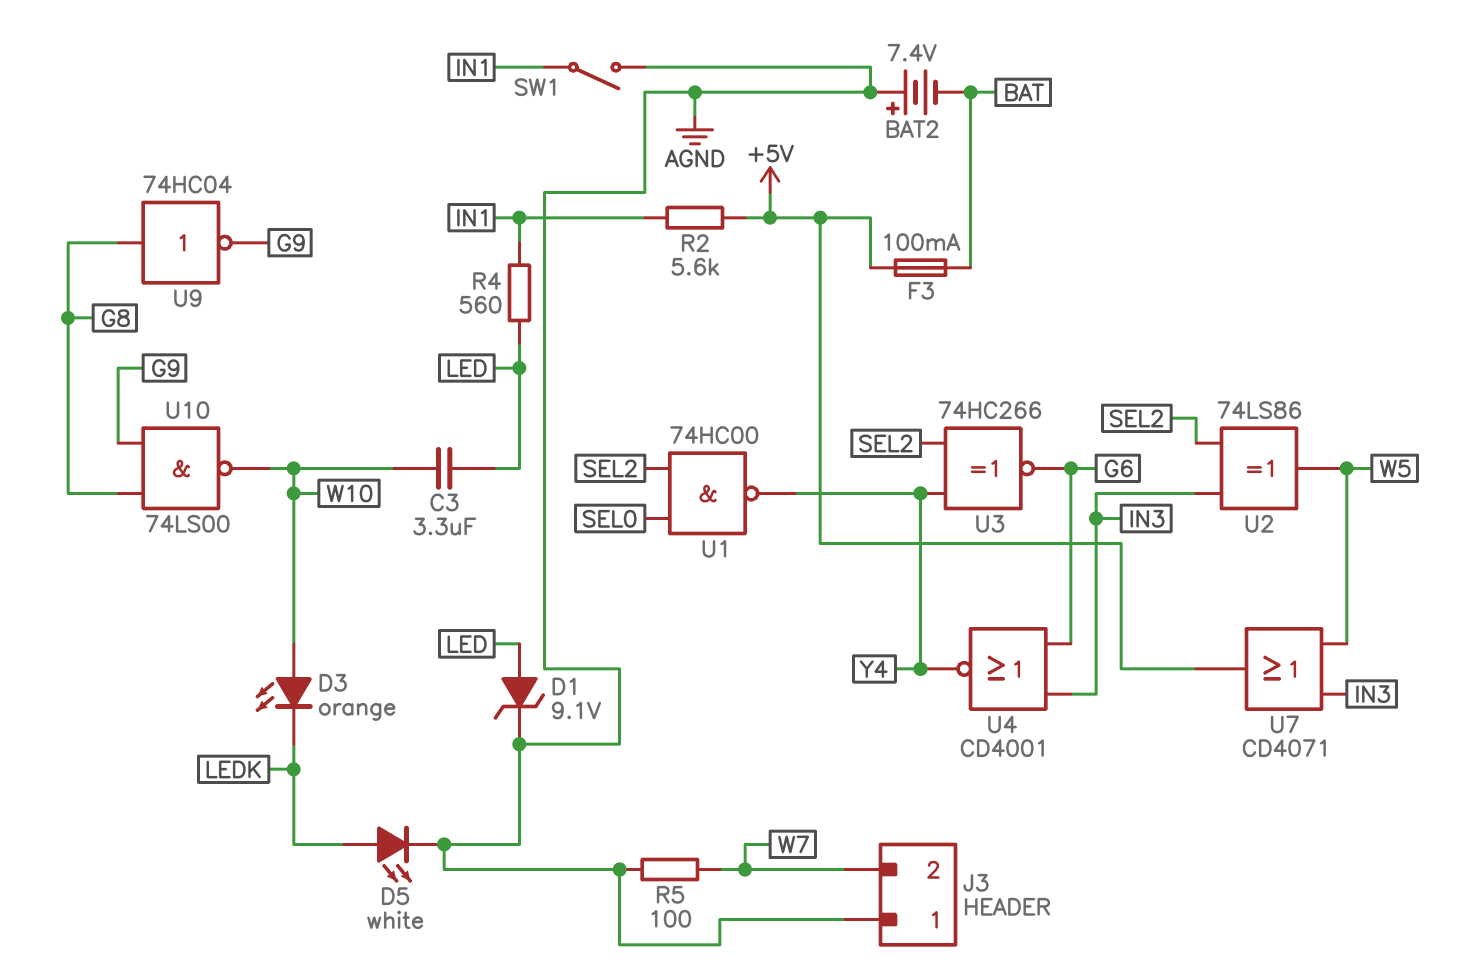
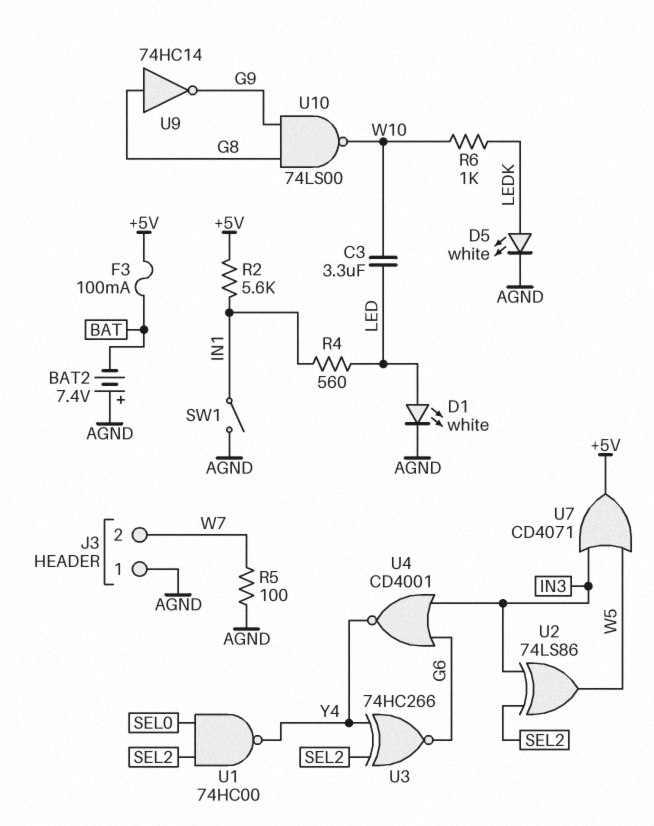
D1: zener 9.1V (A LED, K AGND) -> LED white (A LED, K AGND)
D3: LED orange (A W10, K LEDK) -> none
R6: none -> 1k (LEDK, W10)
U9: NOT 74HC04 (in G8, out G9) -> NOT 74HC14 (in G8, out G9)

